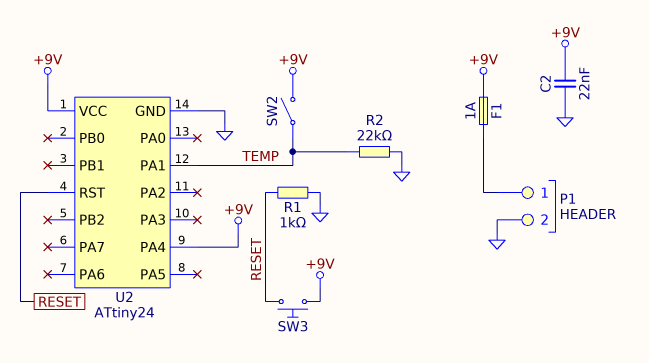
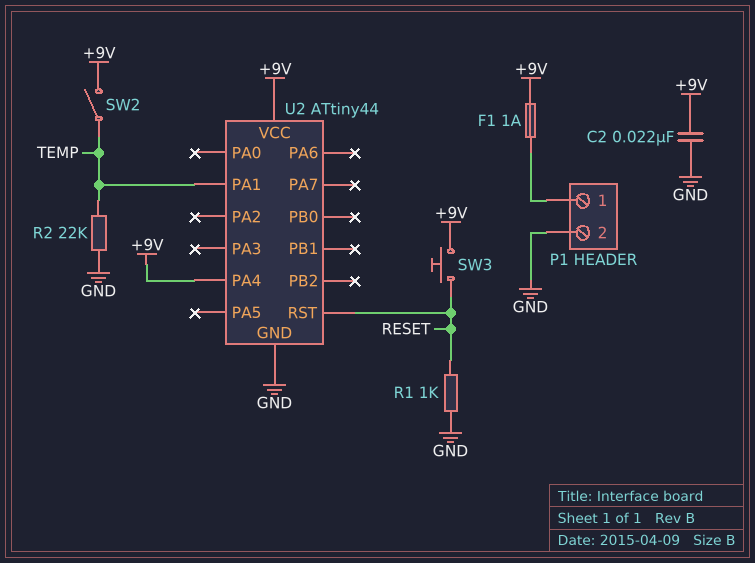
U2: ATtiny24 -> ATtiny44

